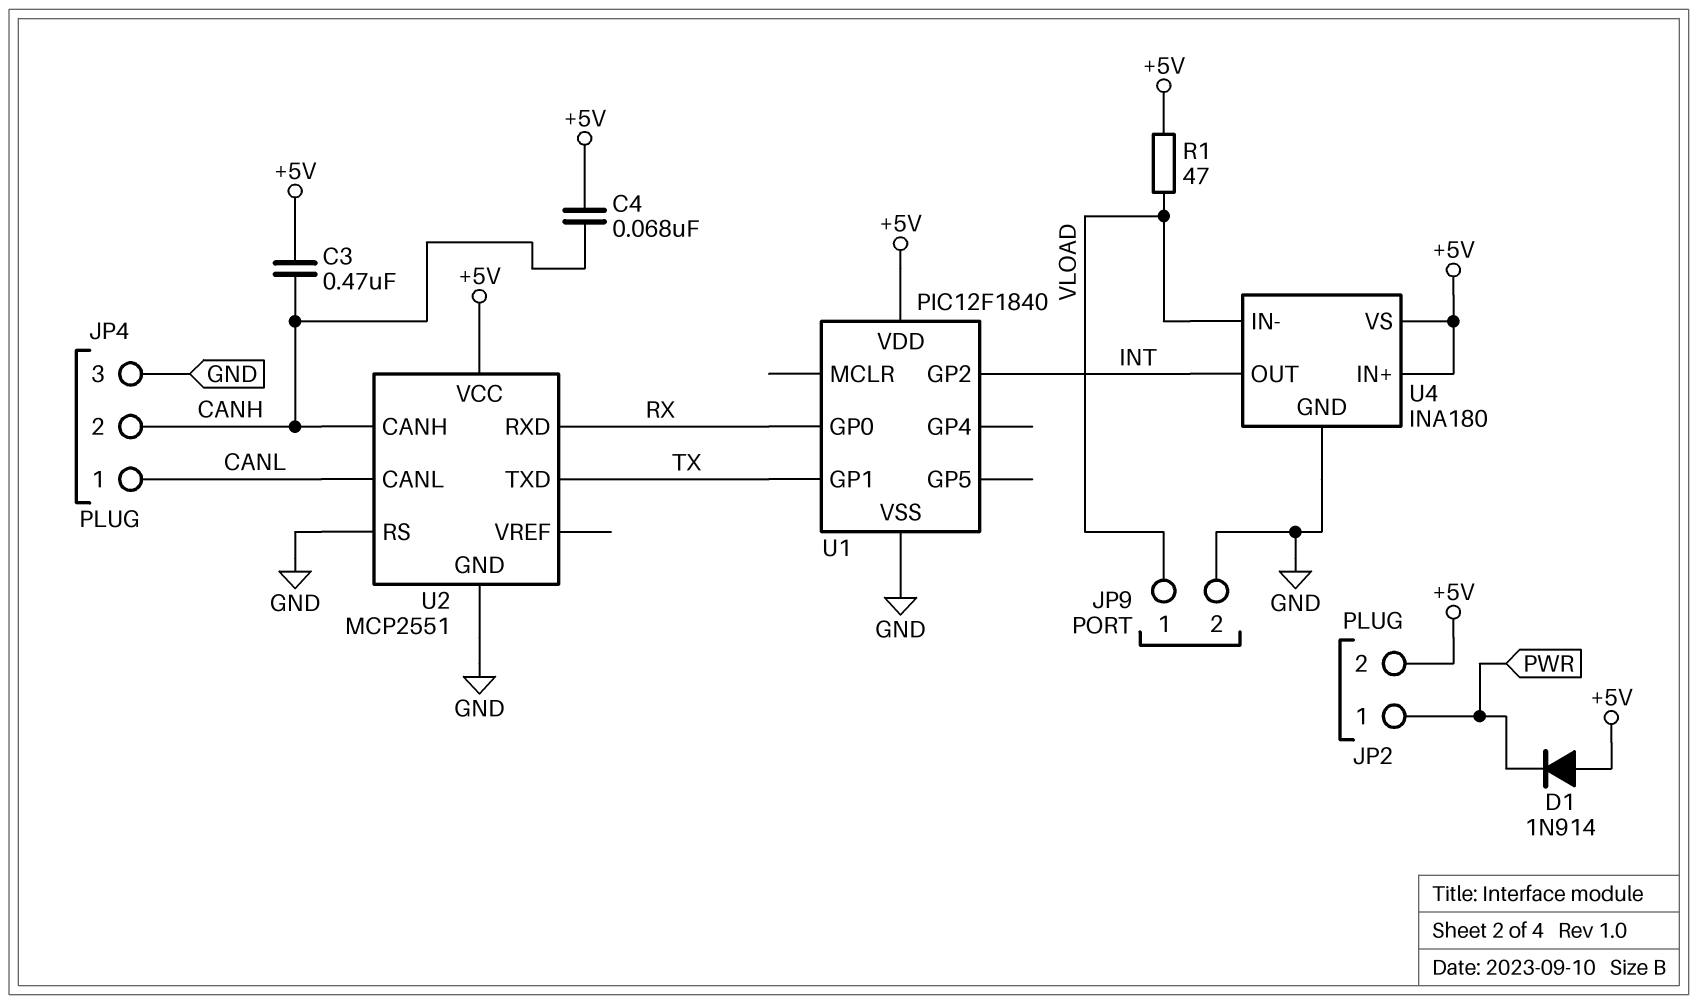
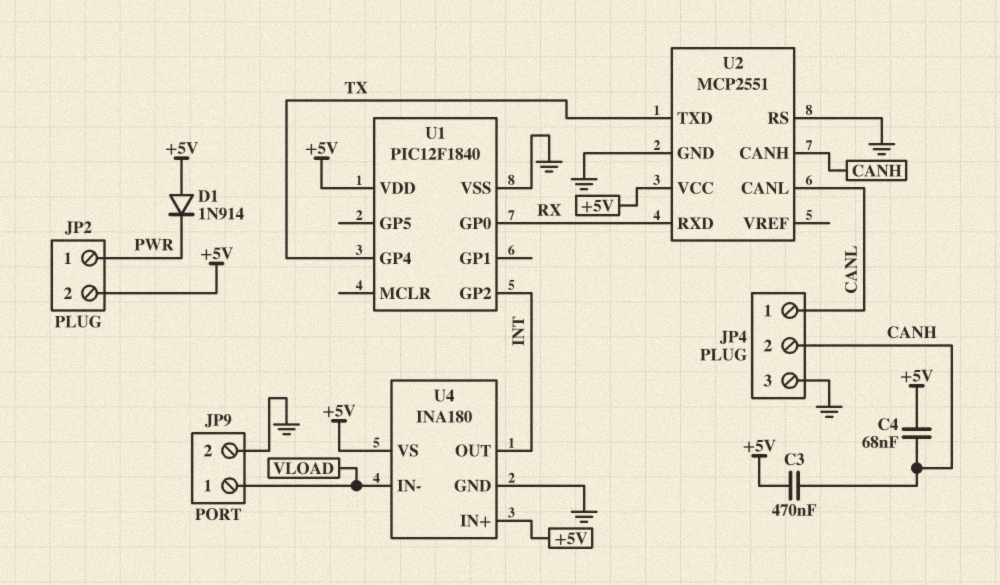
R1: 47 (+5V, VLOAD) -> none
U1 pin GP1: TX -> none
U1 pin GP4: none -> TX

